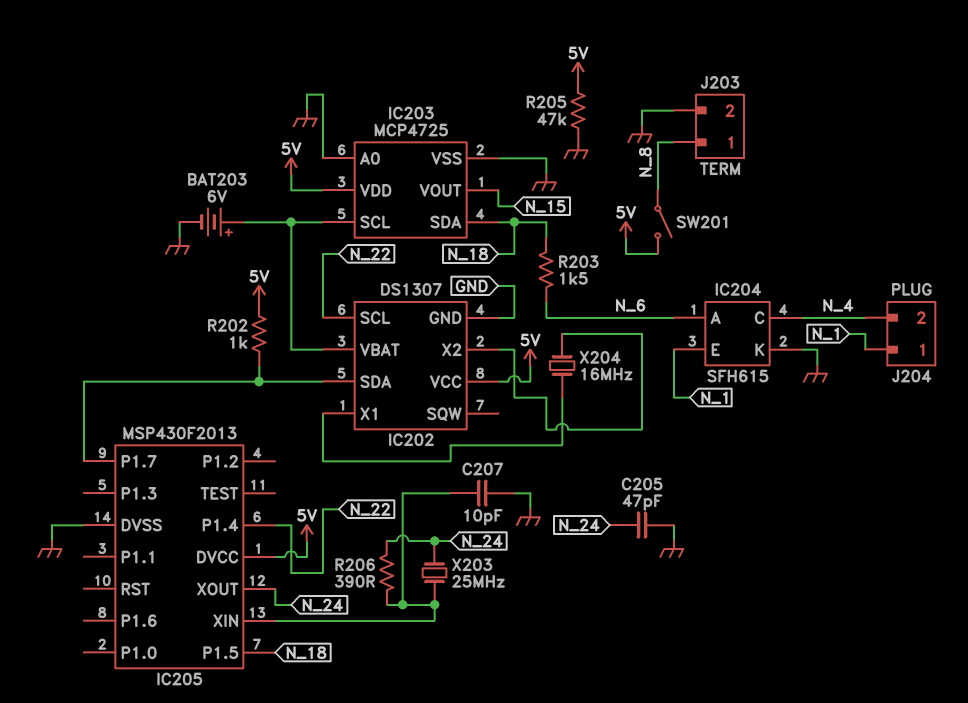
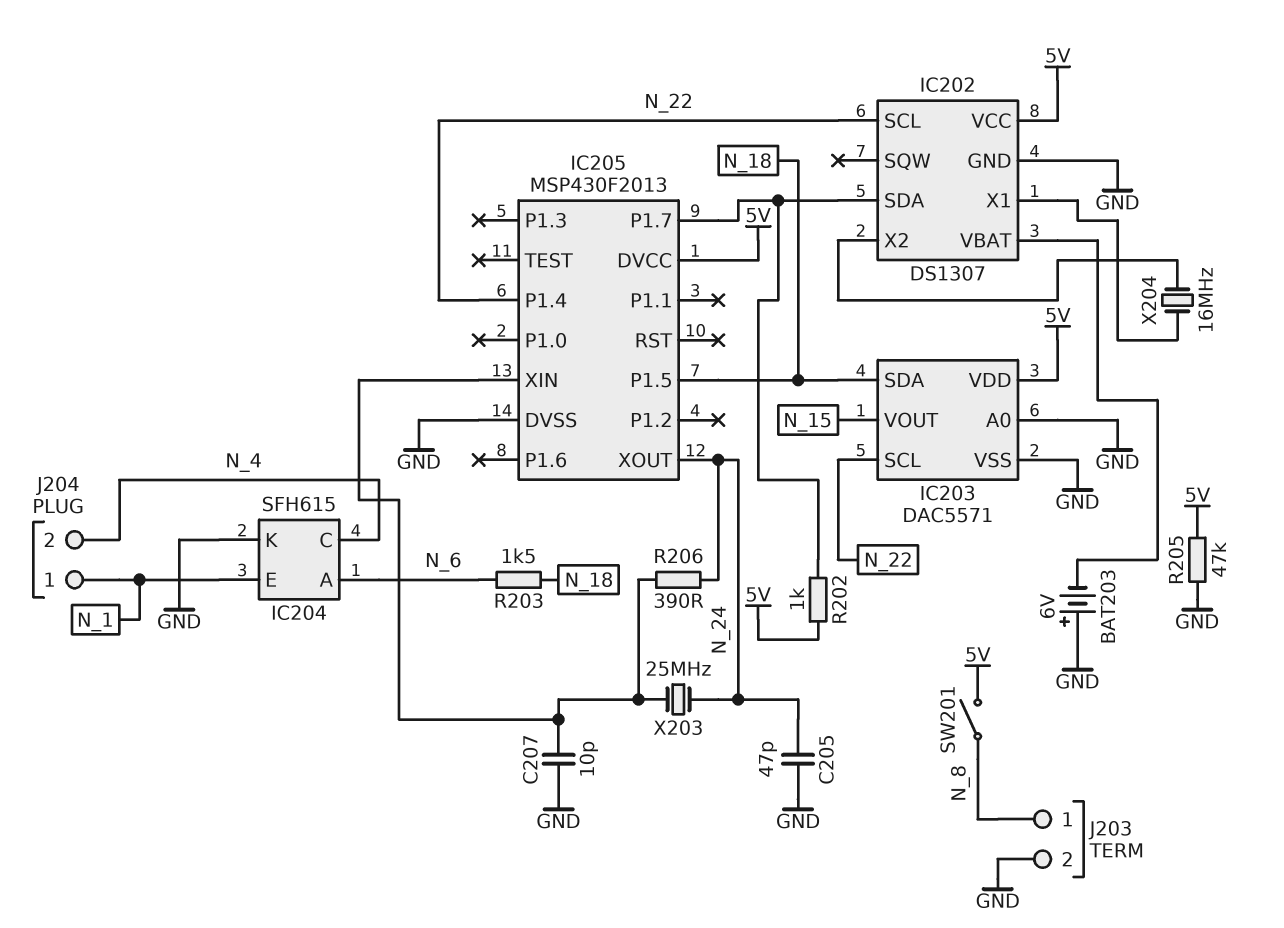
BAT203: 6V (plus IC202/VBAT, minus GND) -> 6V (plus GND, minus IC202/VBAT)
IC203: MCP4725 -> DAC5571
IC203 pin SCL: IC202/VBAT -> N_22

